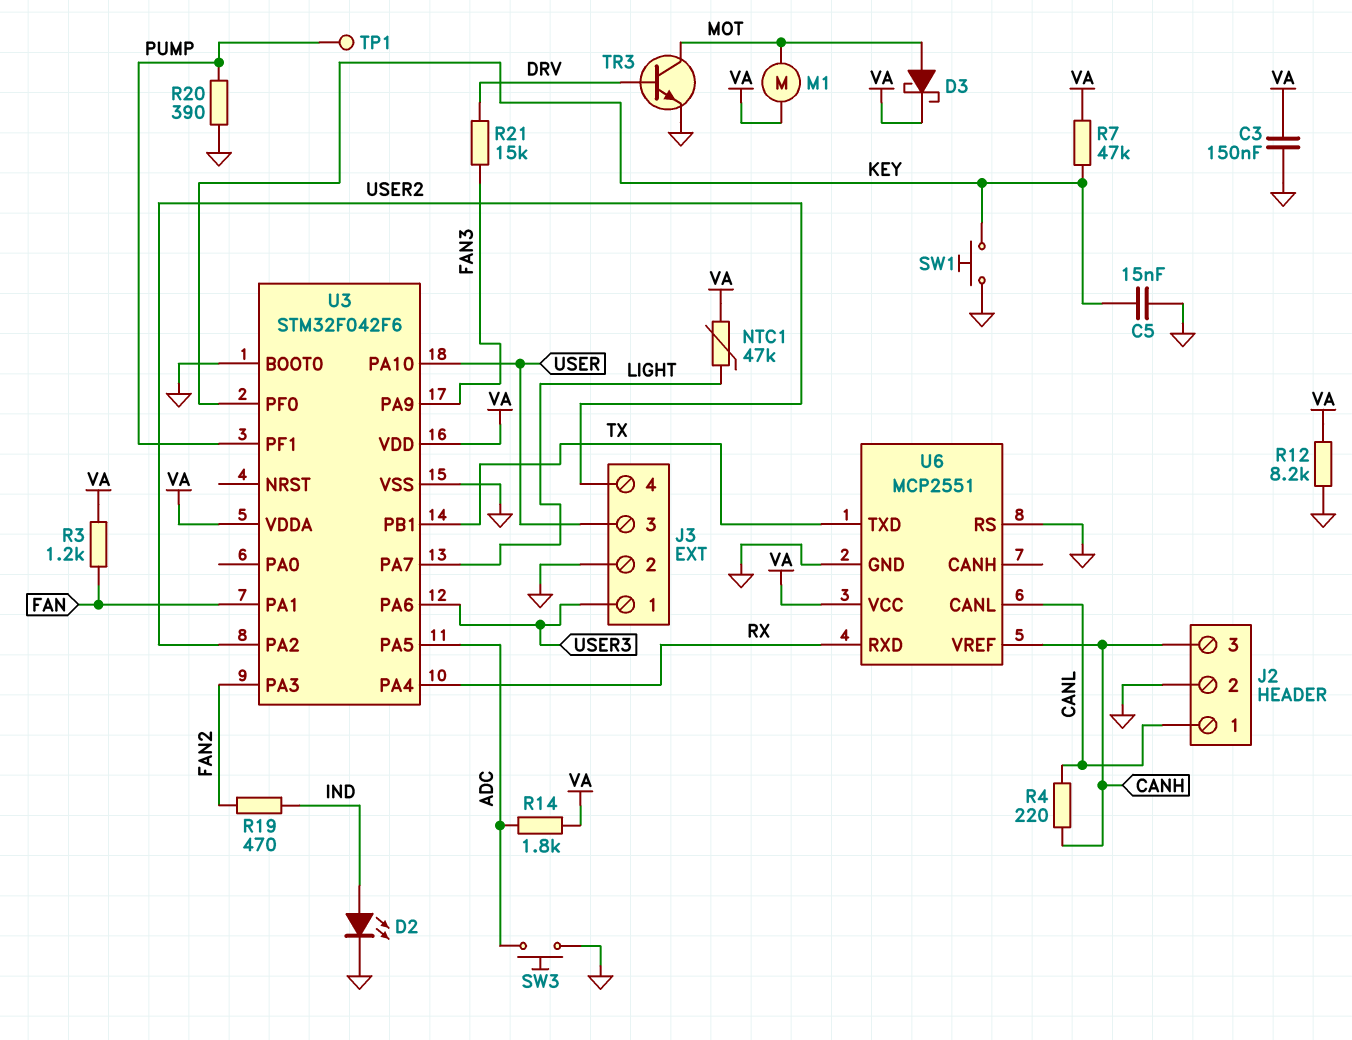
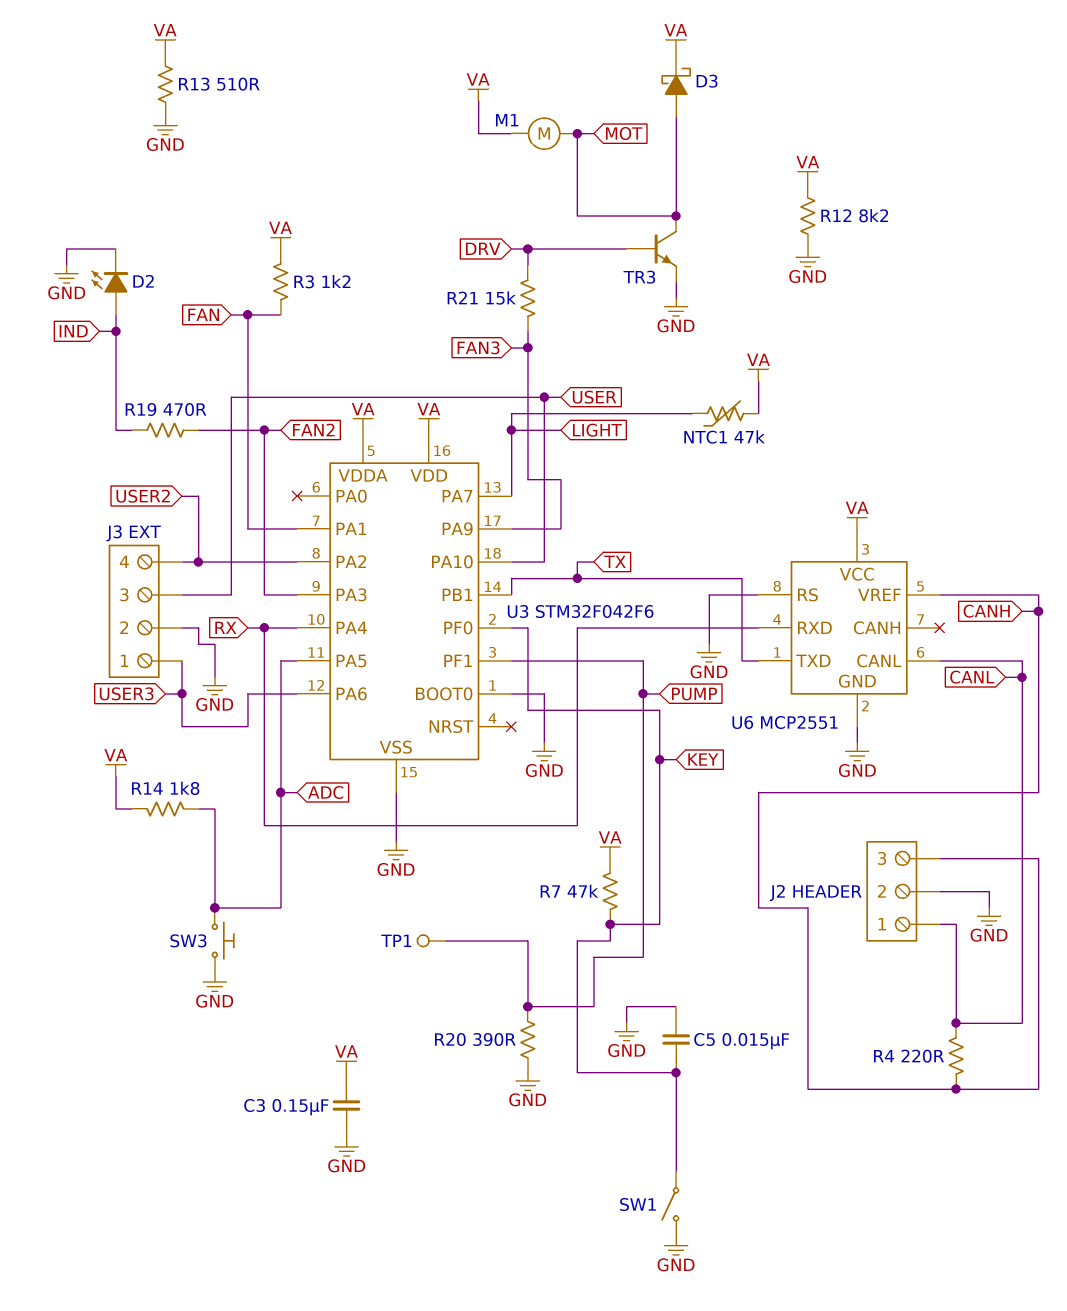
R13: none -> 510 (GND, VA)
SW1: button (GND, KEY) -> switch (GND, KEY)

